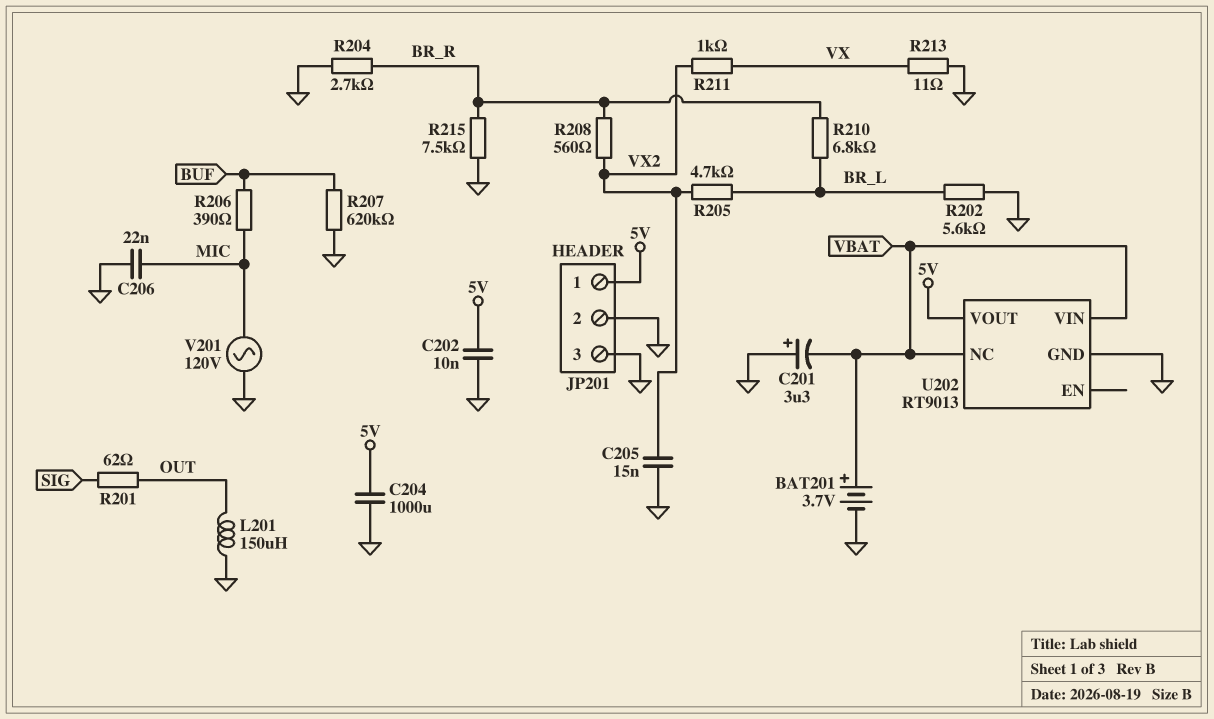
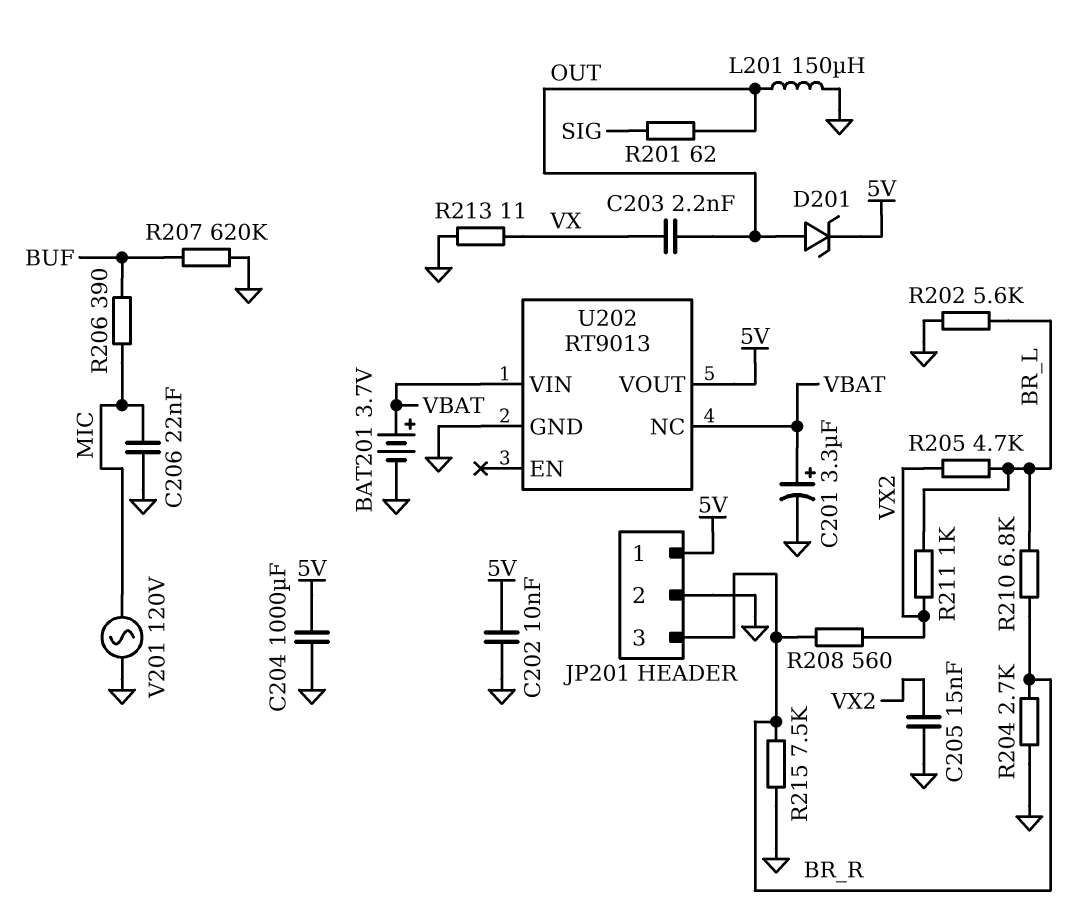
C201: 3.3uF (plus GND, minus VBAT) -> 3.3uF (plus VBAT, minus GND)
C203: none -> 2.2nF (OUT, VX)
D201: none -> zener (A OUT, K 5V)
JP201 pin 3: GND -> BR_R
R211: 1k (VX, VX2) -> 1k (BR_L, VX2)

